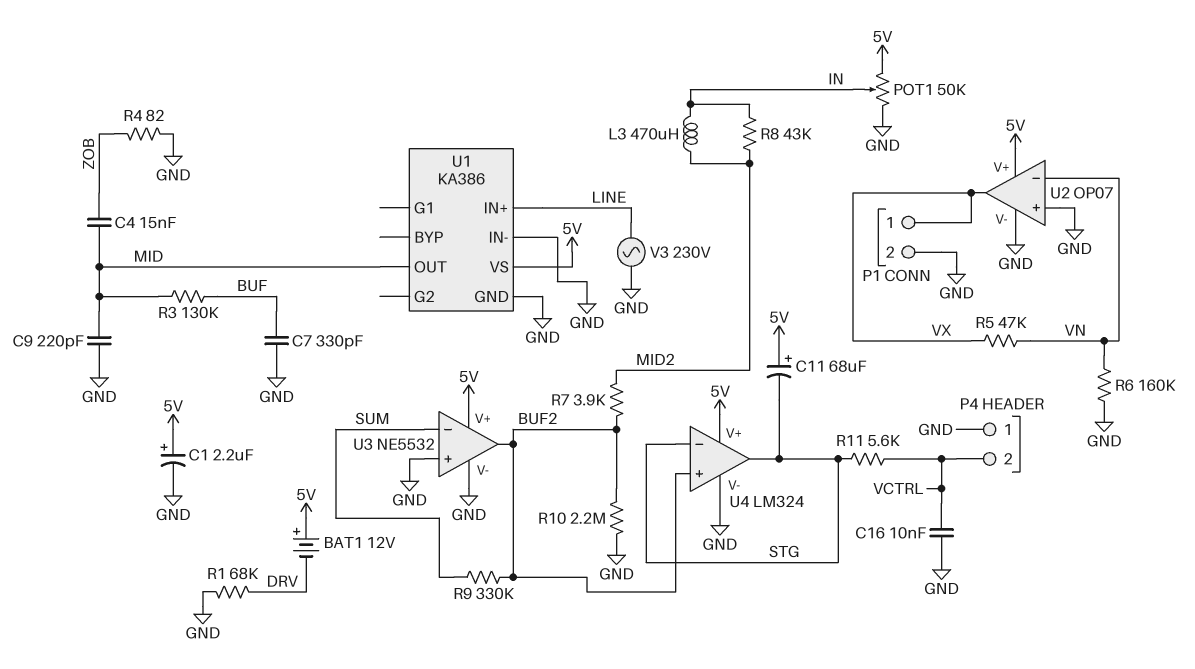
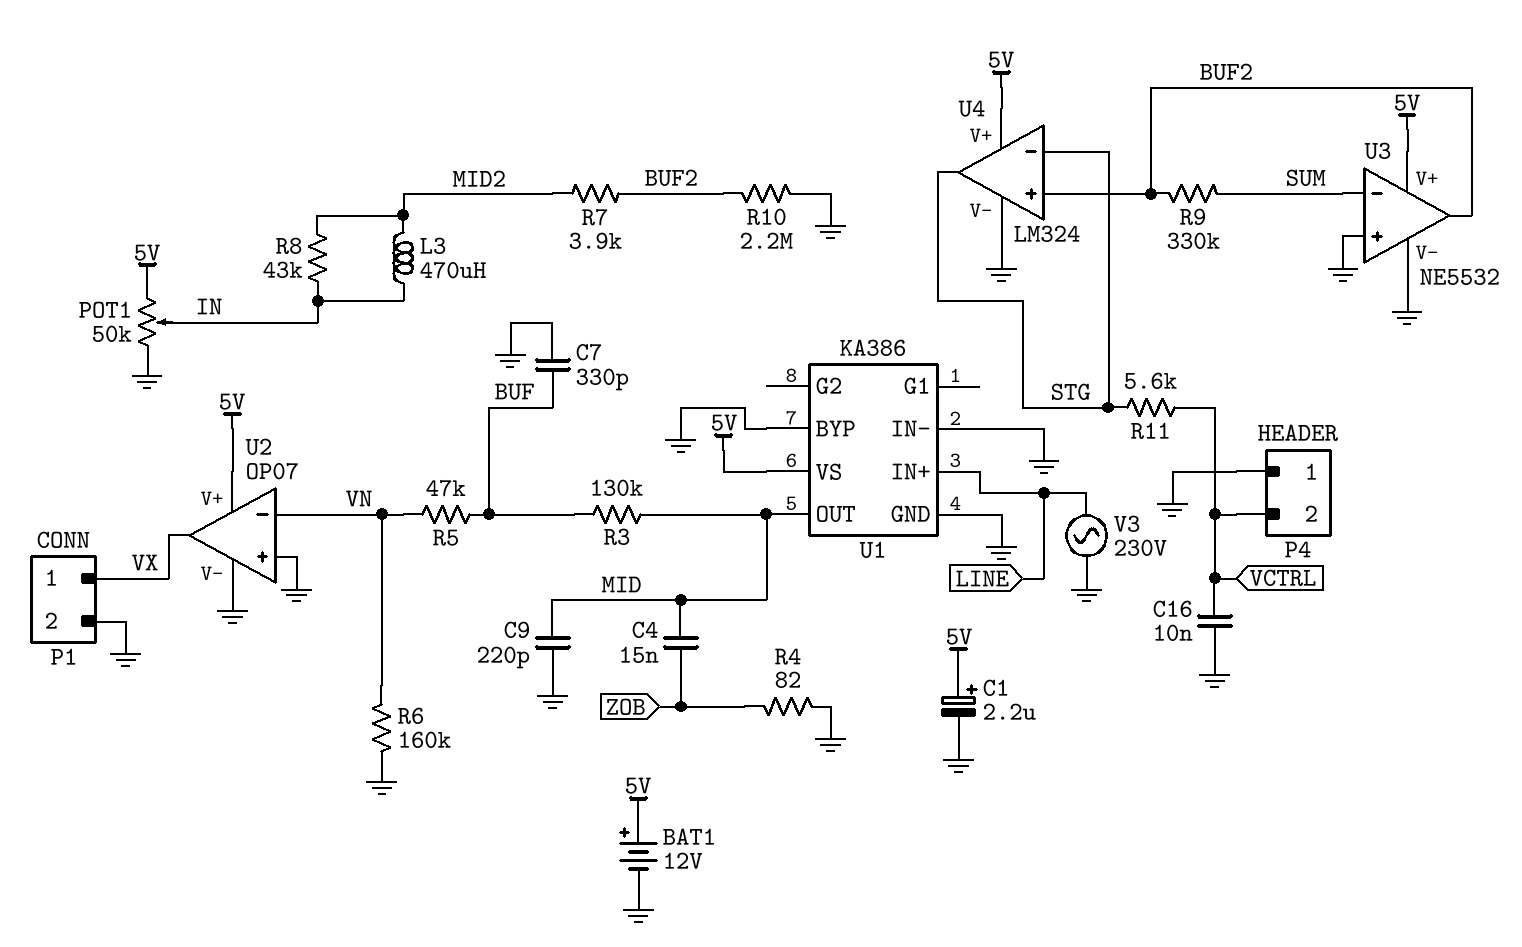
BAT1: 12V (plus 5V, minus DRV) -> 12V (plus 5V, minus GND)
C11: 68uF (plus 5V, minus STG) -> none
R1: 68k (DRV, GND) -> none
R5: 47k (VN, VX) -> 47k (BUF, VN)
U1 pin BYP: none -> GND

